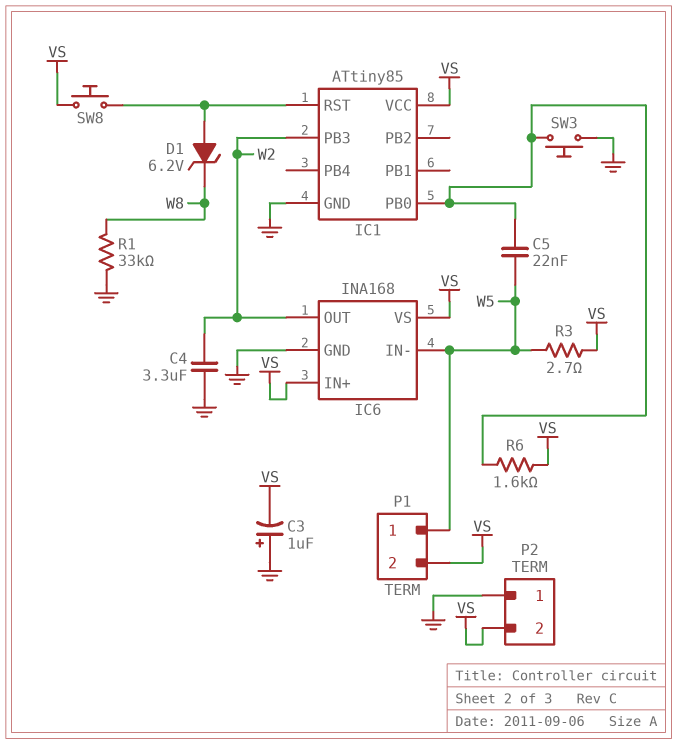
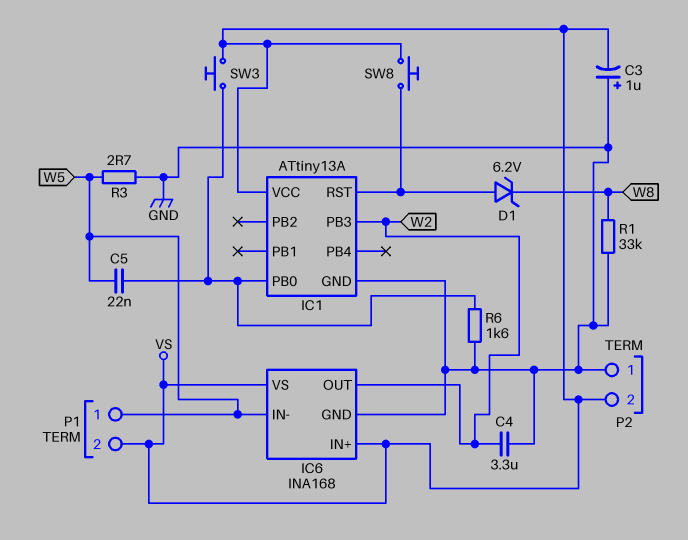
IC1: ATtiny85 -> ATtiny13A
R3: 2.7 (VS, W5) -> 2.7 (GND, W5)
R6: 1.6k (IC1/PB0, VS) -> 1.6k (GND, IC1/PB0)
SW3: button (GND, IC1/PB0) -> button (IC1/PB0, VS)

